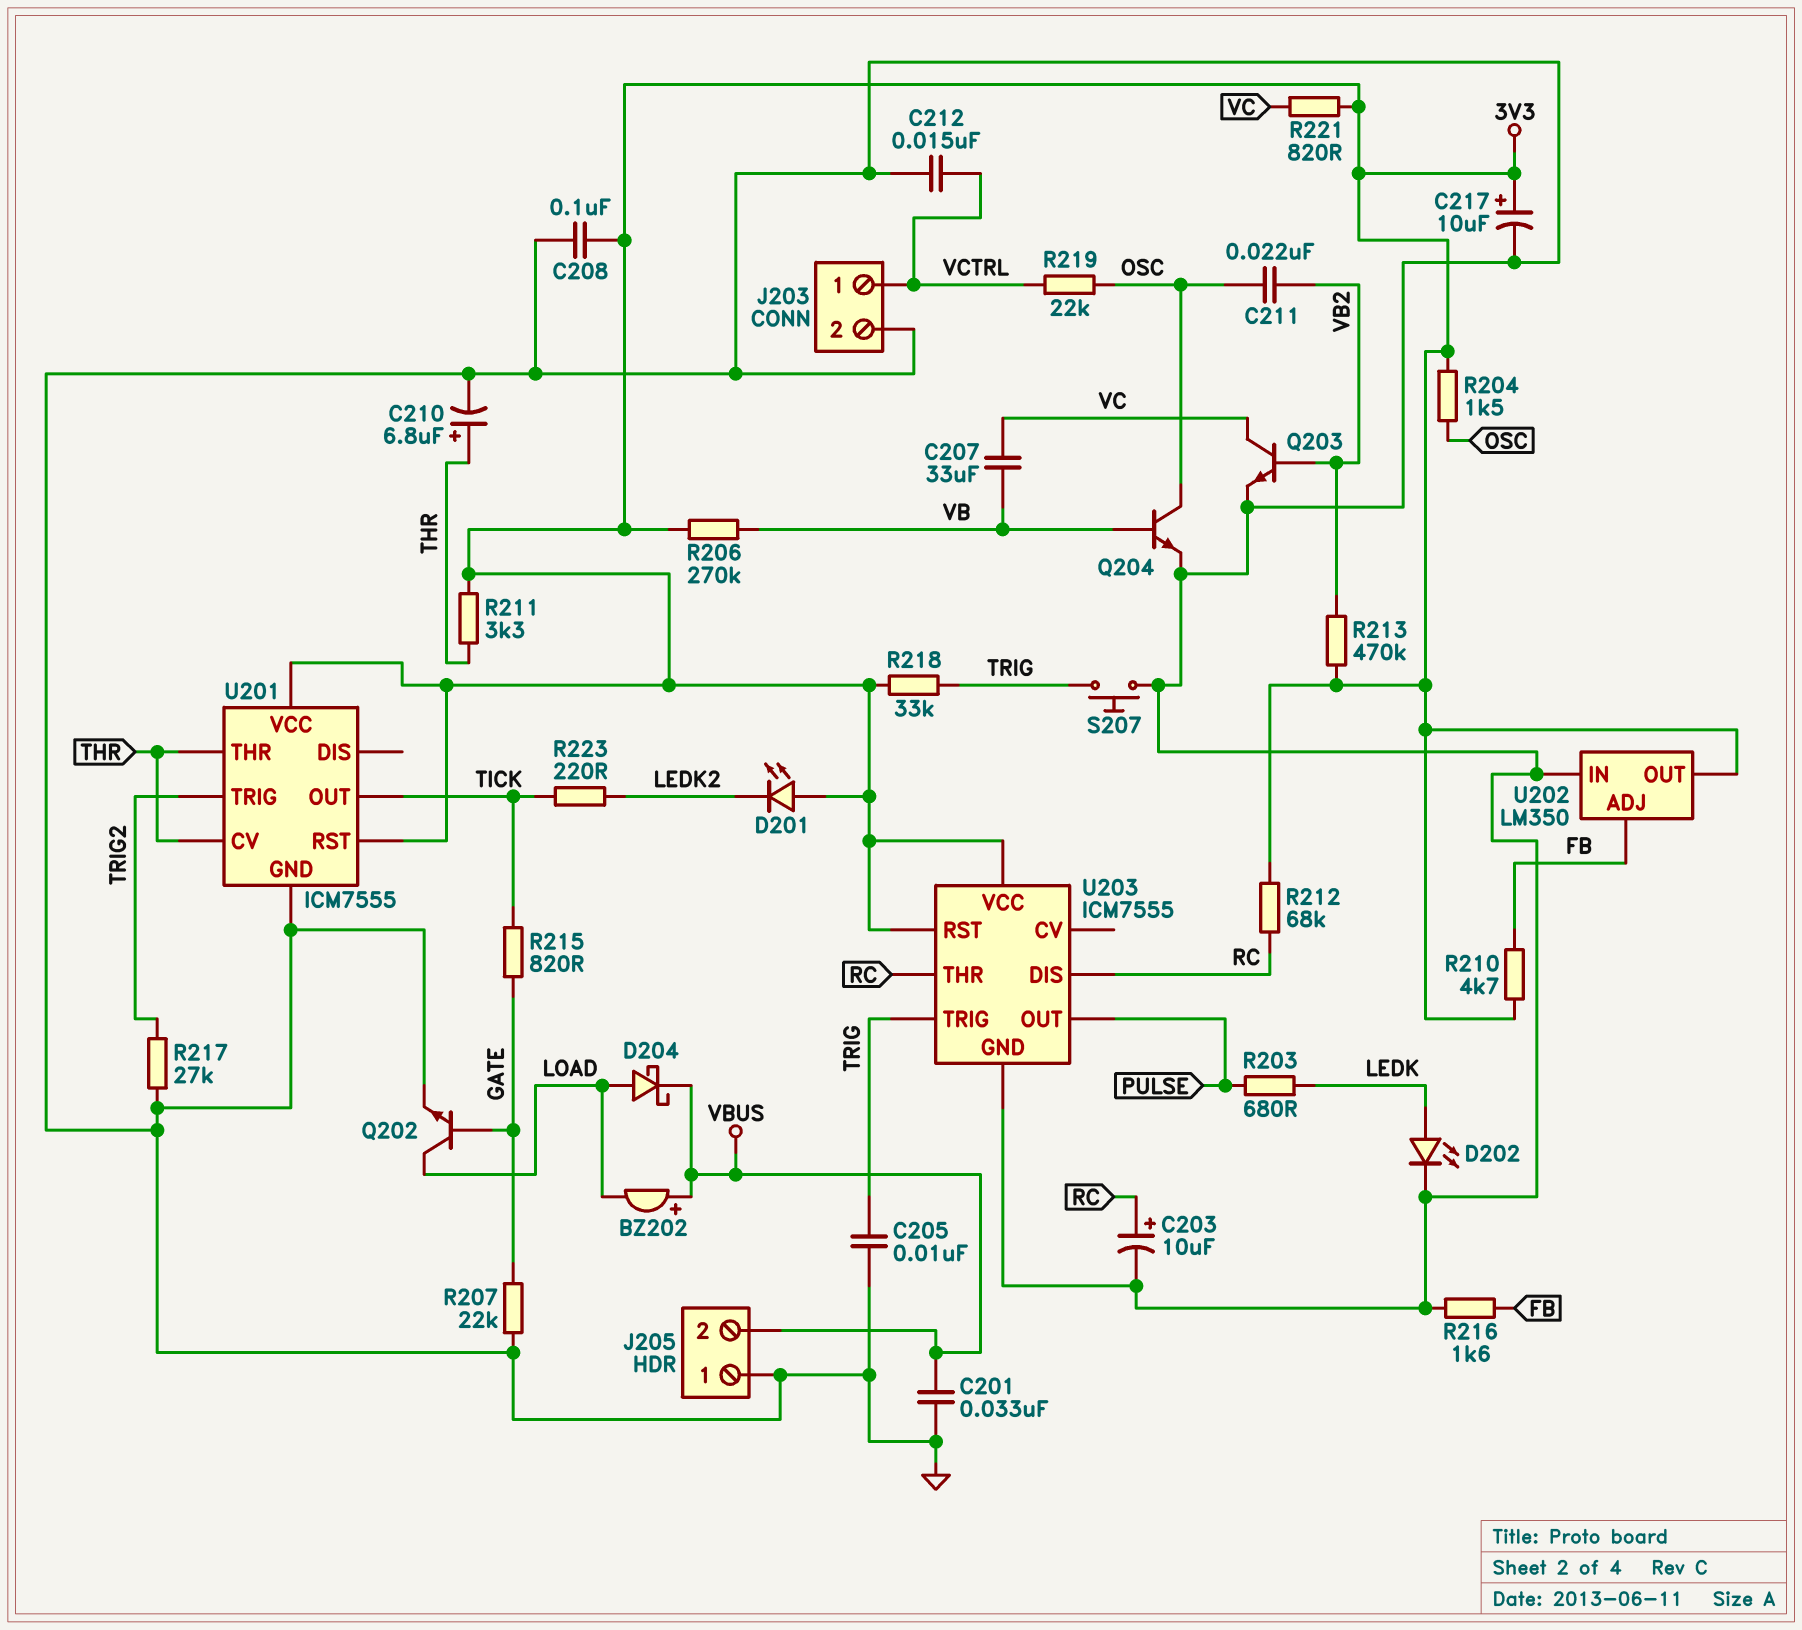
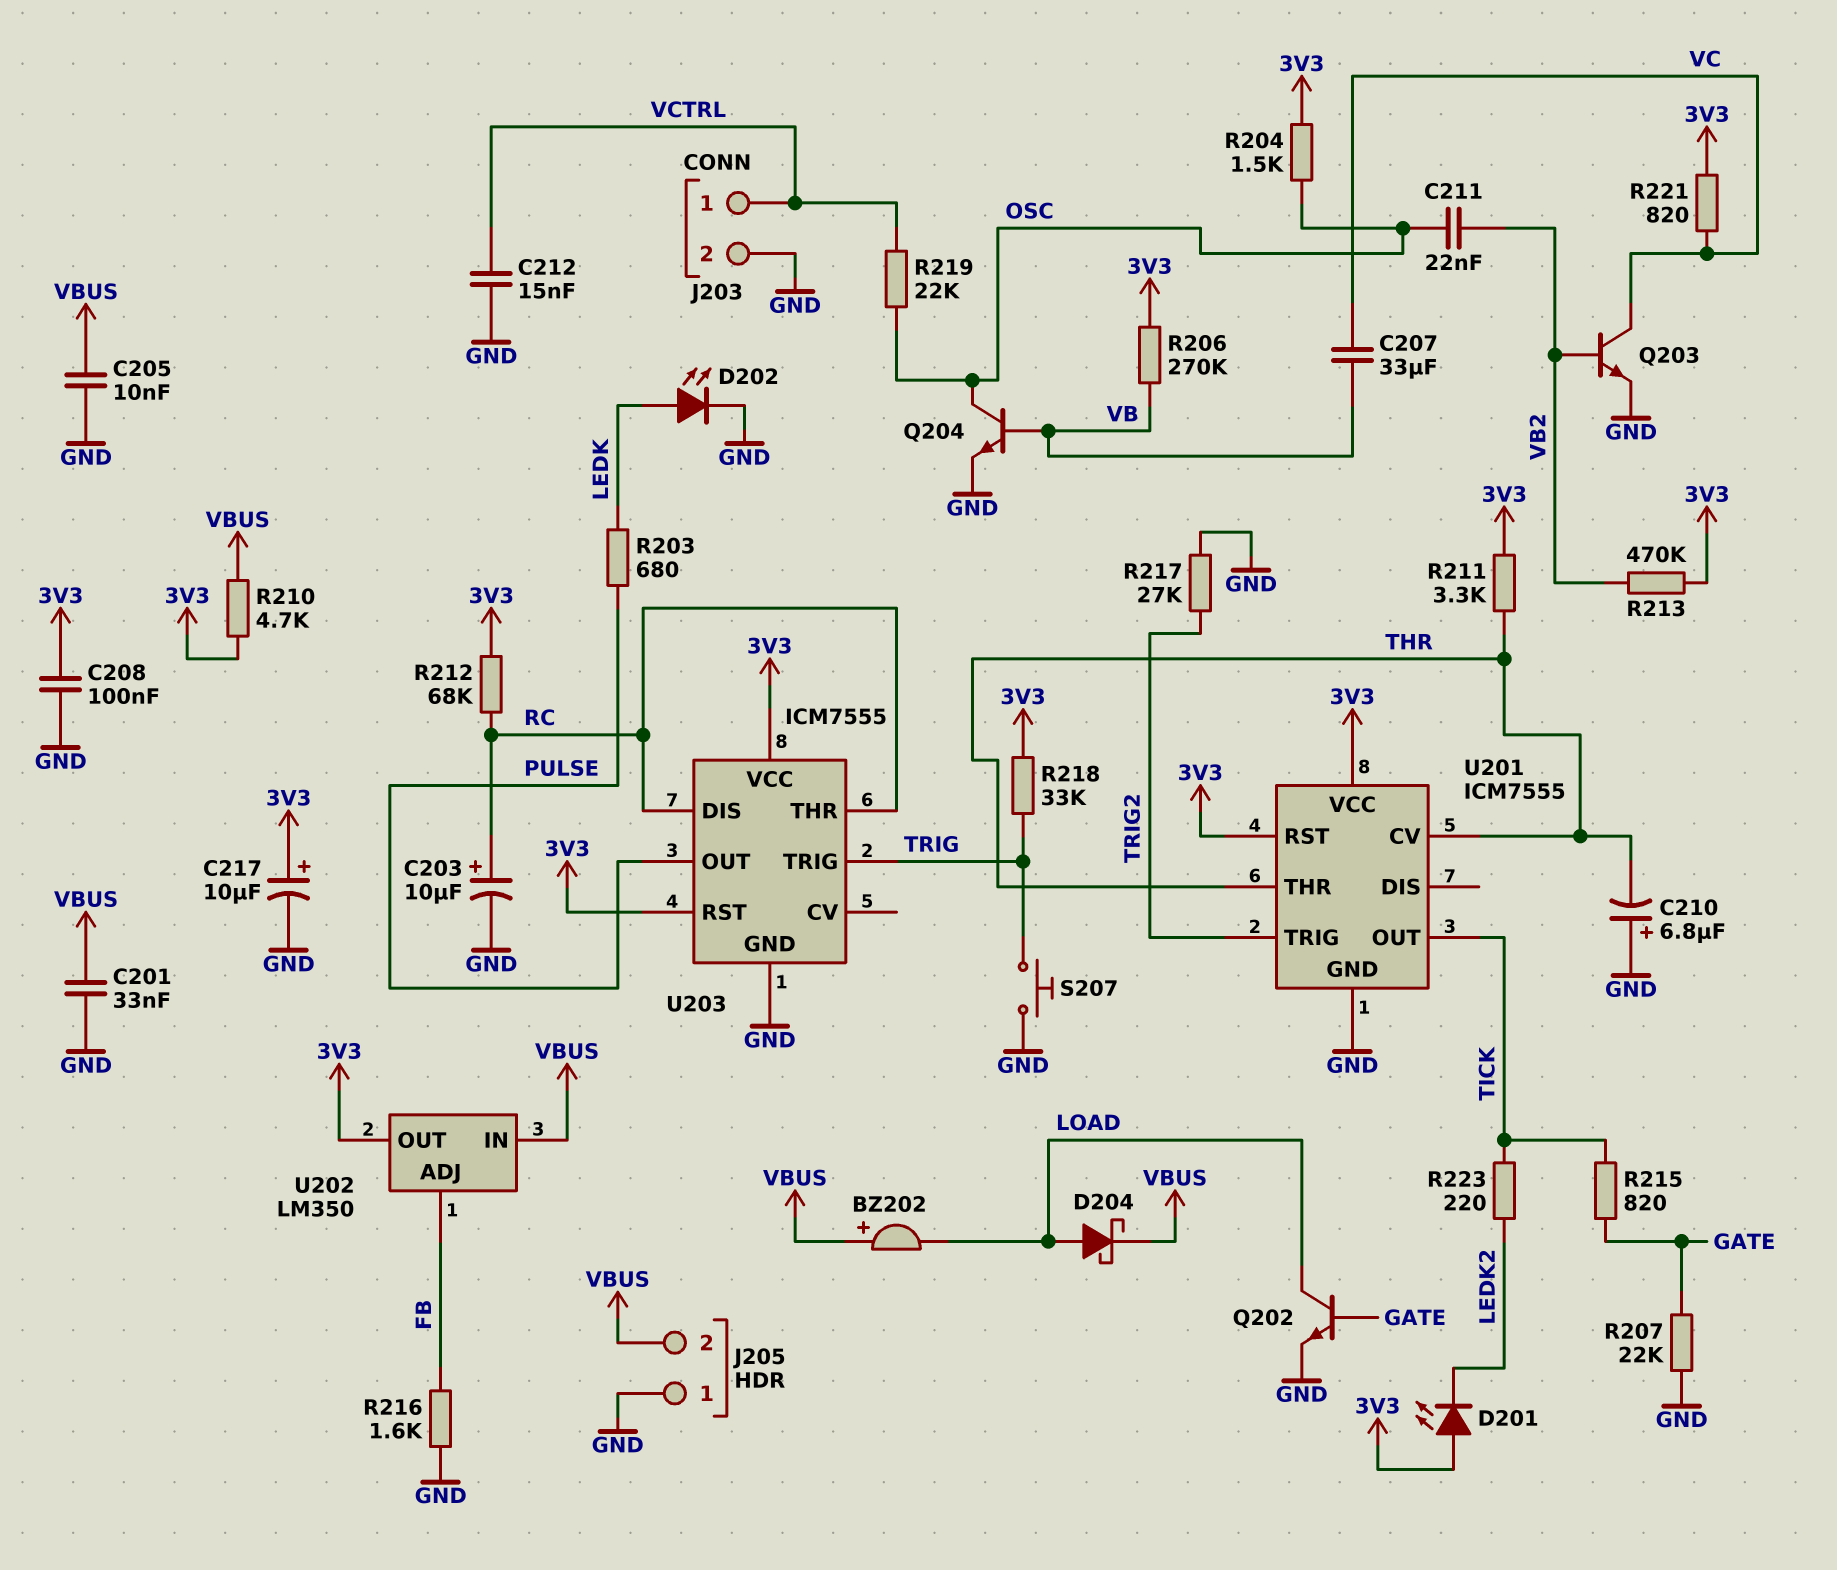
C205: 10nF (GND, TRIG) -> 10nF (GND, VBUS)
C210: 6.8uF (plus THR, minus GND) -> 6.8uF (plus GND, minus THR)
R210: 4.7k (3V3, FB) -> 4.7k (3V3, VBUS)
U202 pin IN: GND -> VBUS

